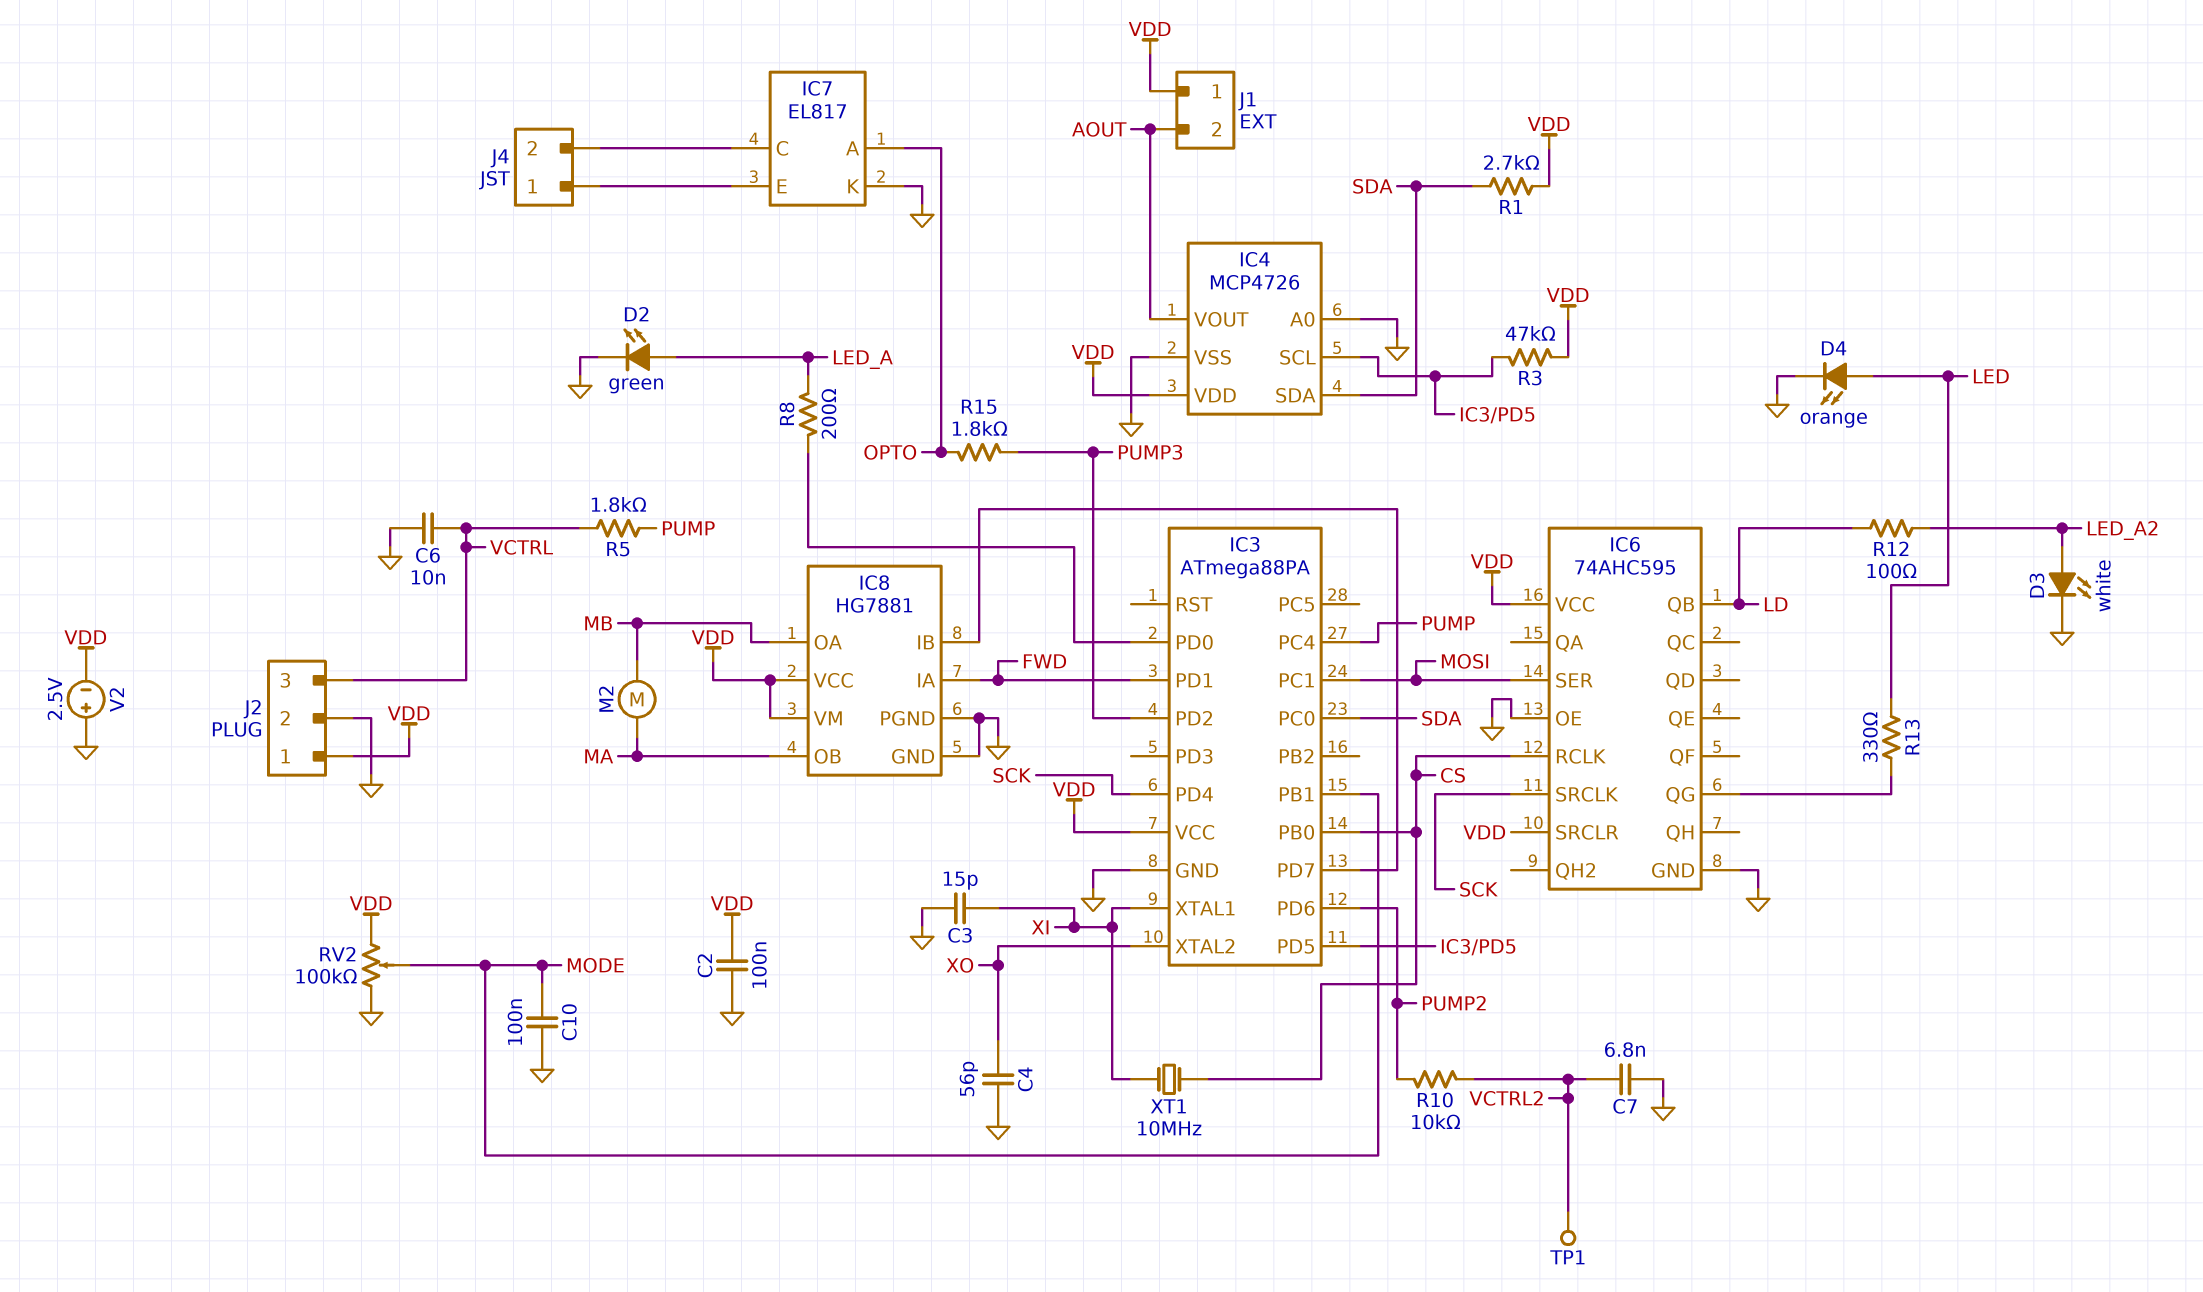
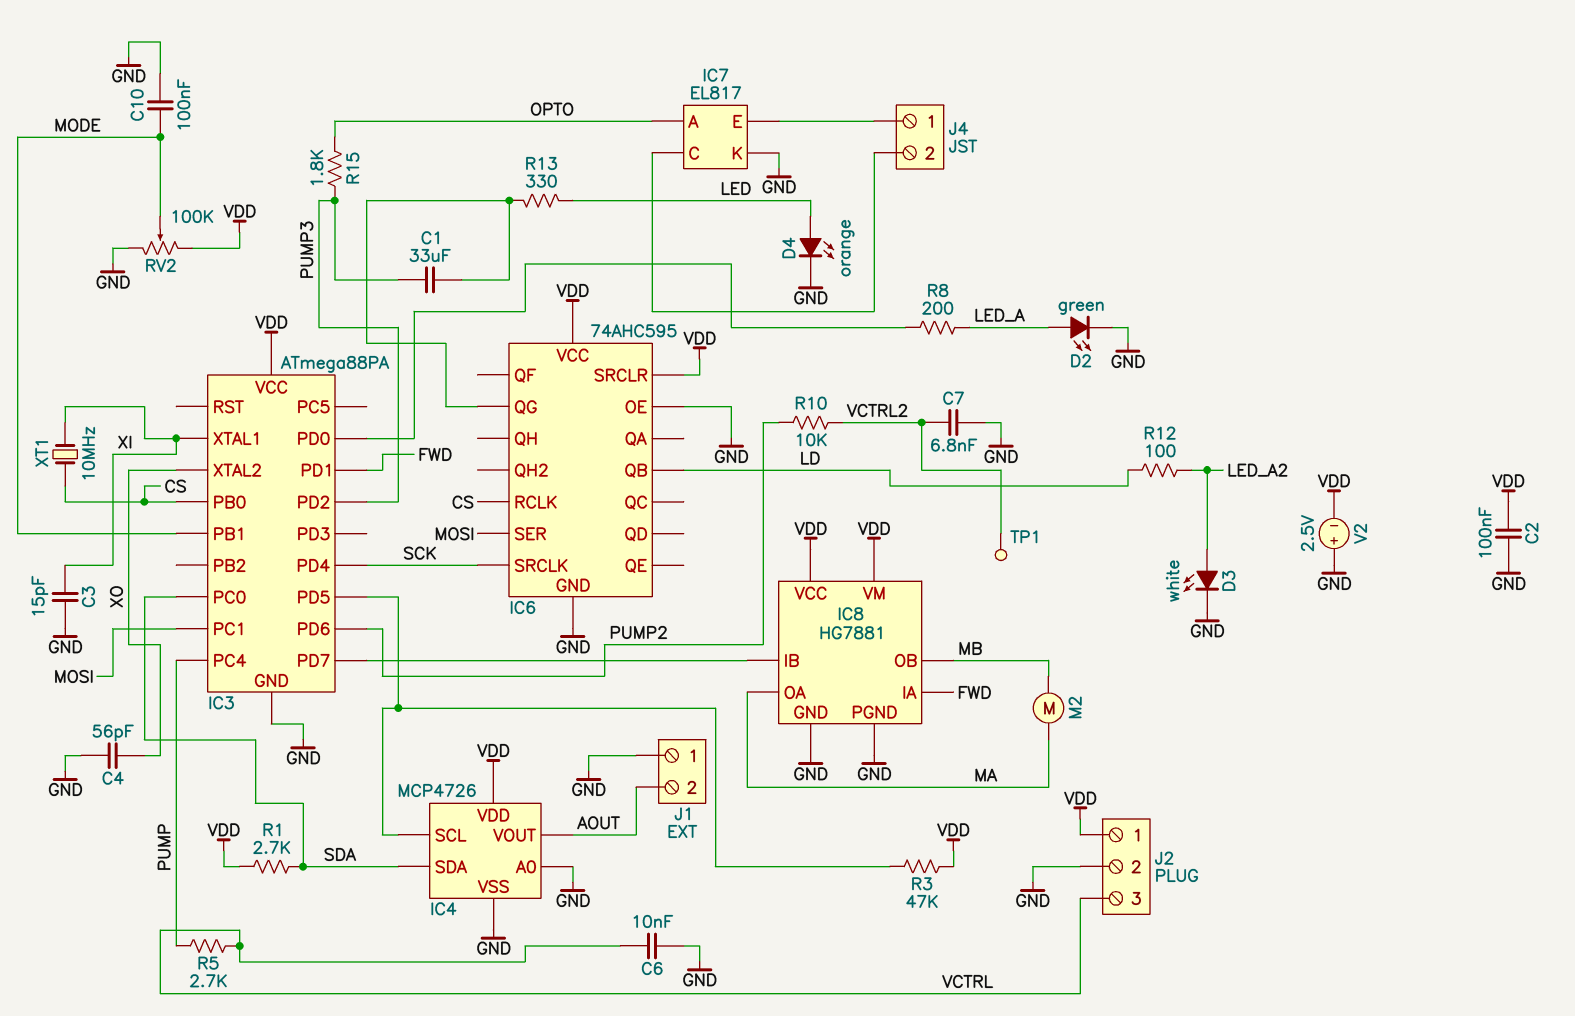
C1: none -> 33uF (IC6/QG, PUMP3)
IC8 pin OA: MB -> MA
IC8 pin OB: MA -> MB
J1 pin 1: VDD -> GND
R5: 1.8k (PUMP, VCTRL) -> 2.7k (PUMP, VCTRL)

